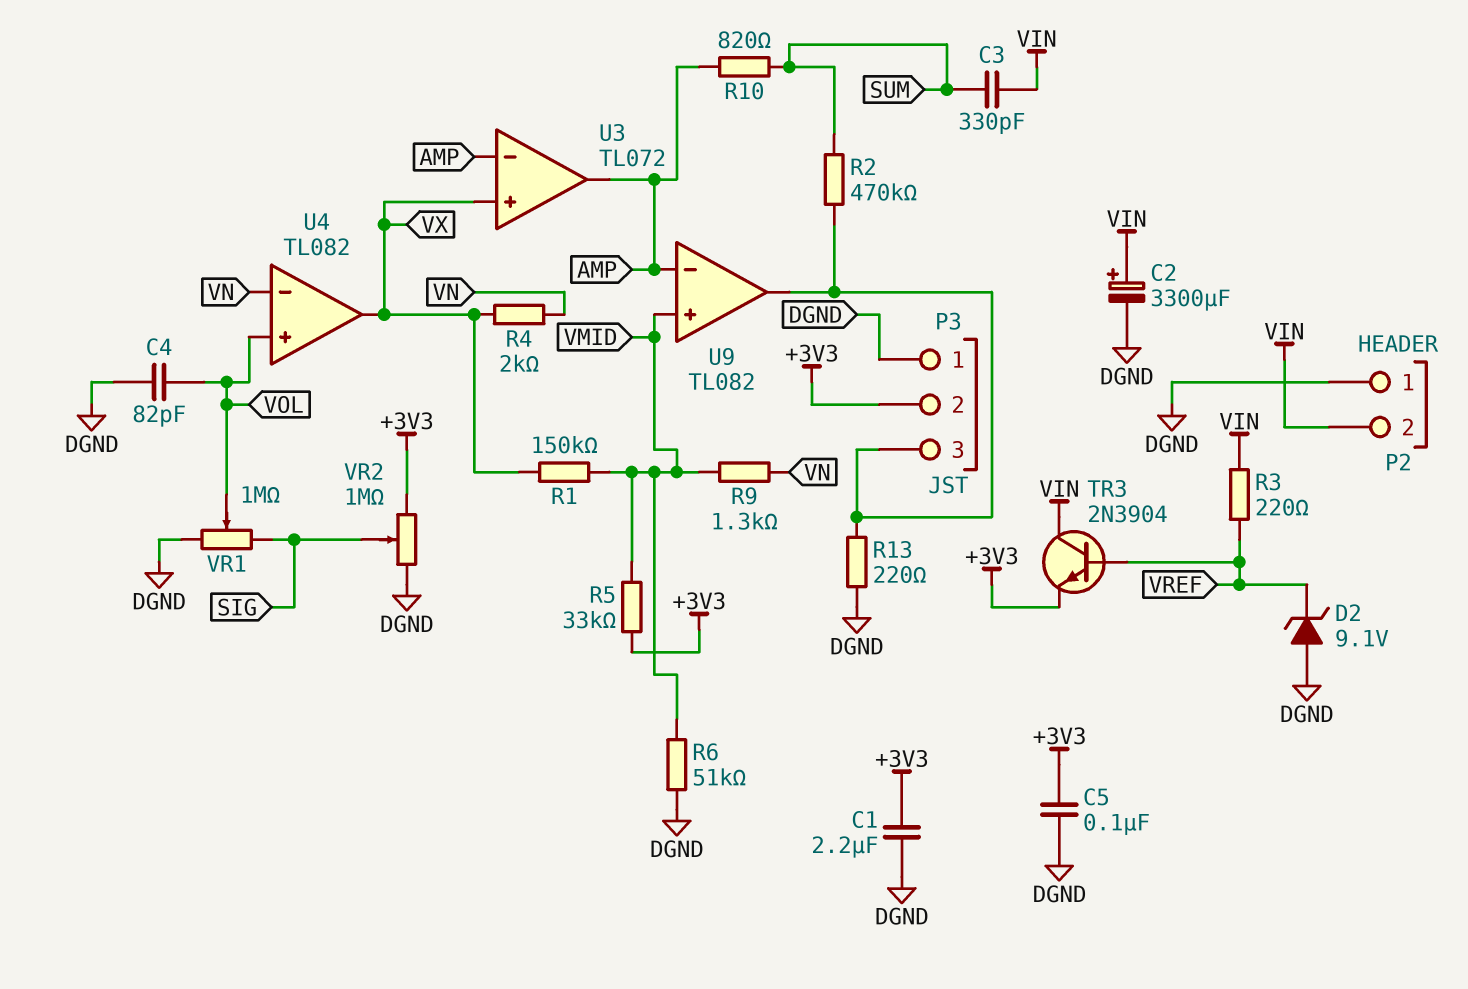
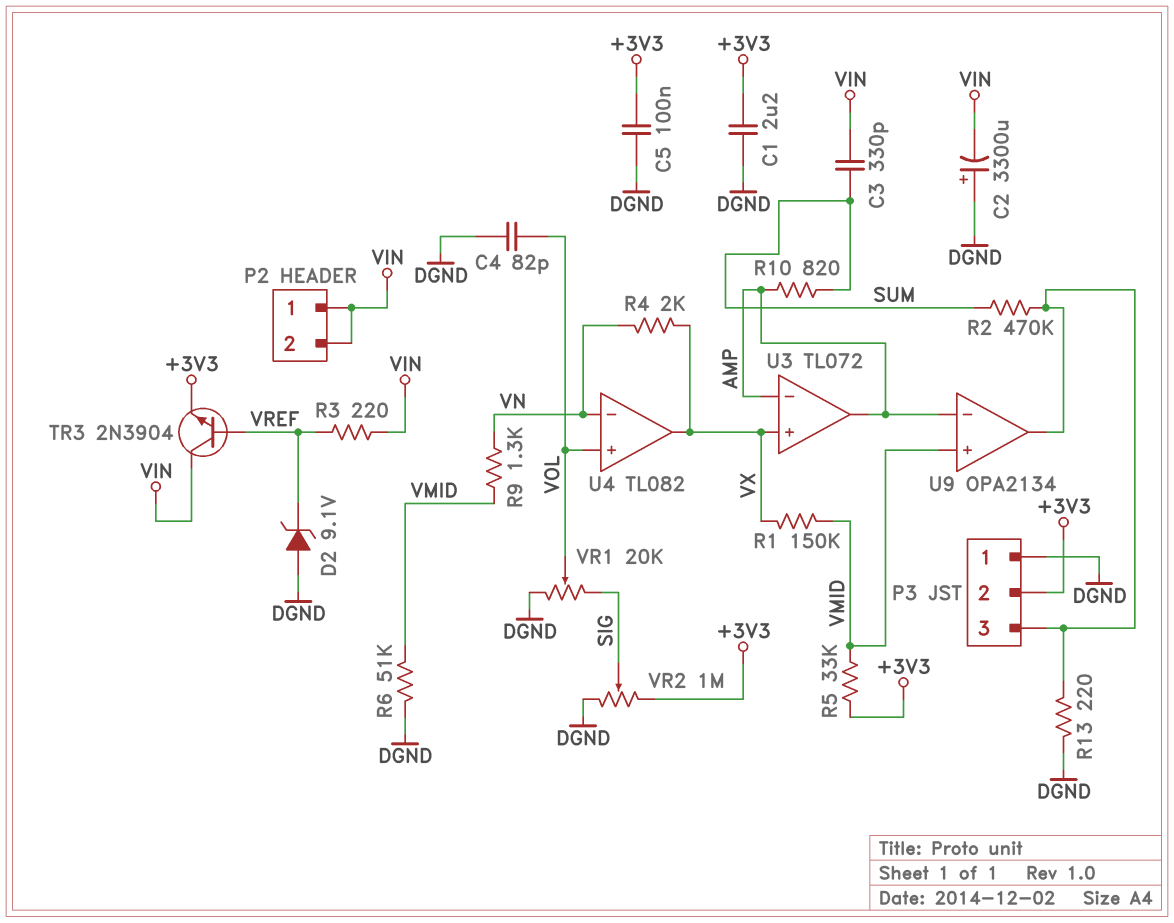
C2: 3300uF (plus VIN, minus DGND) -> 3300uF (plus DGND, minus VIN)
P2 pin 1: DGND -> VIN
U9: TL082 -> OPA2134
VR1: 1M (DGND, SIG, wiper VOL) -> 20k (DGND, SIG, wiper VOL)

